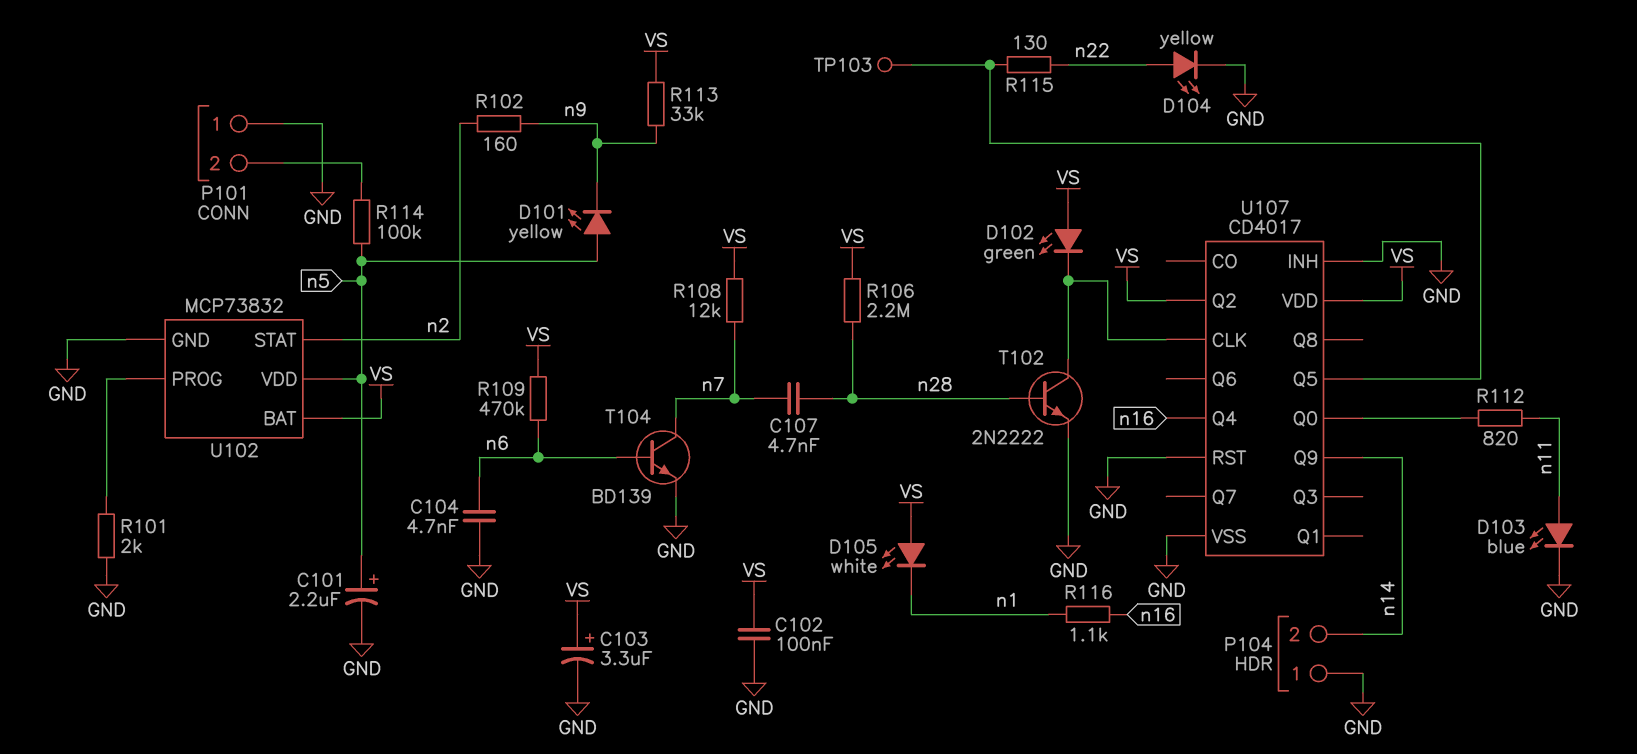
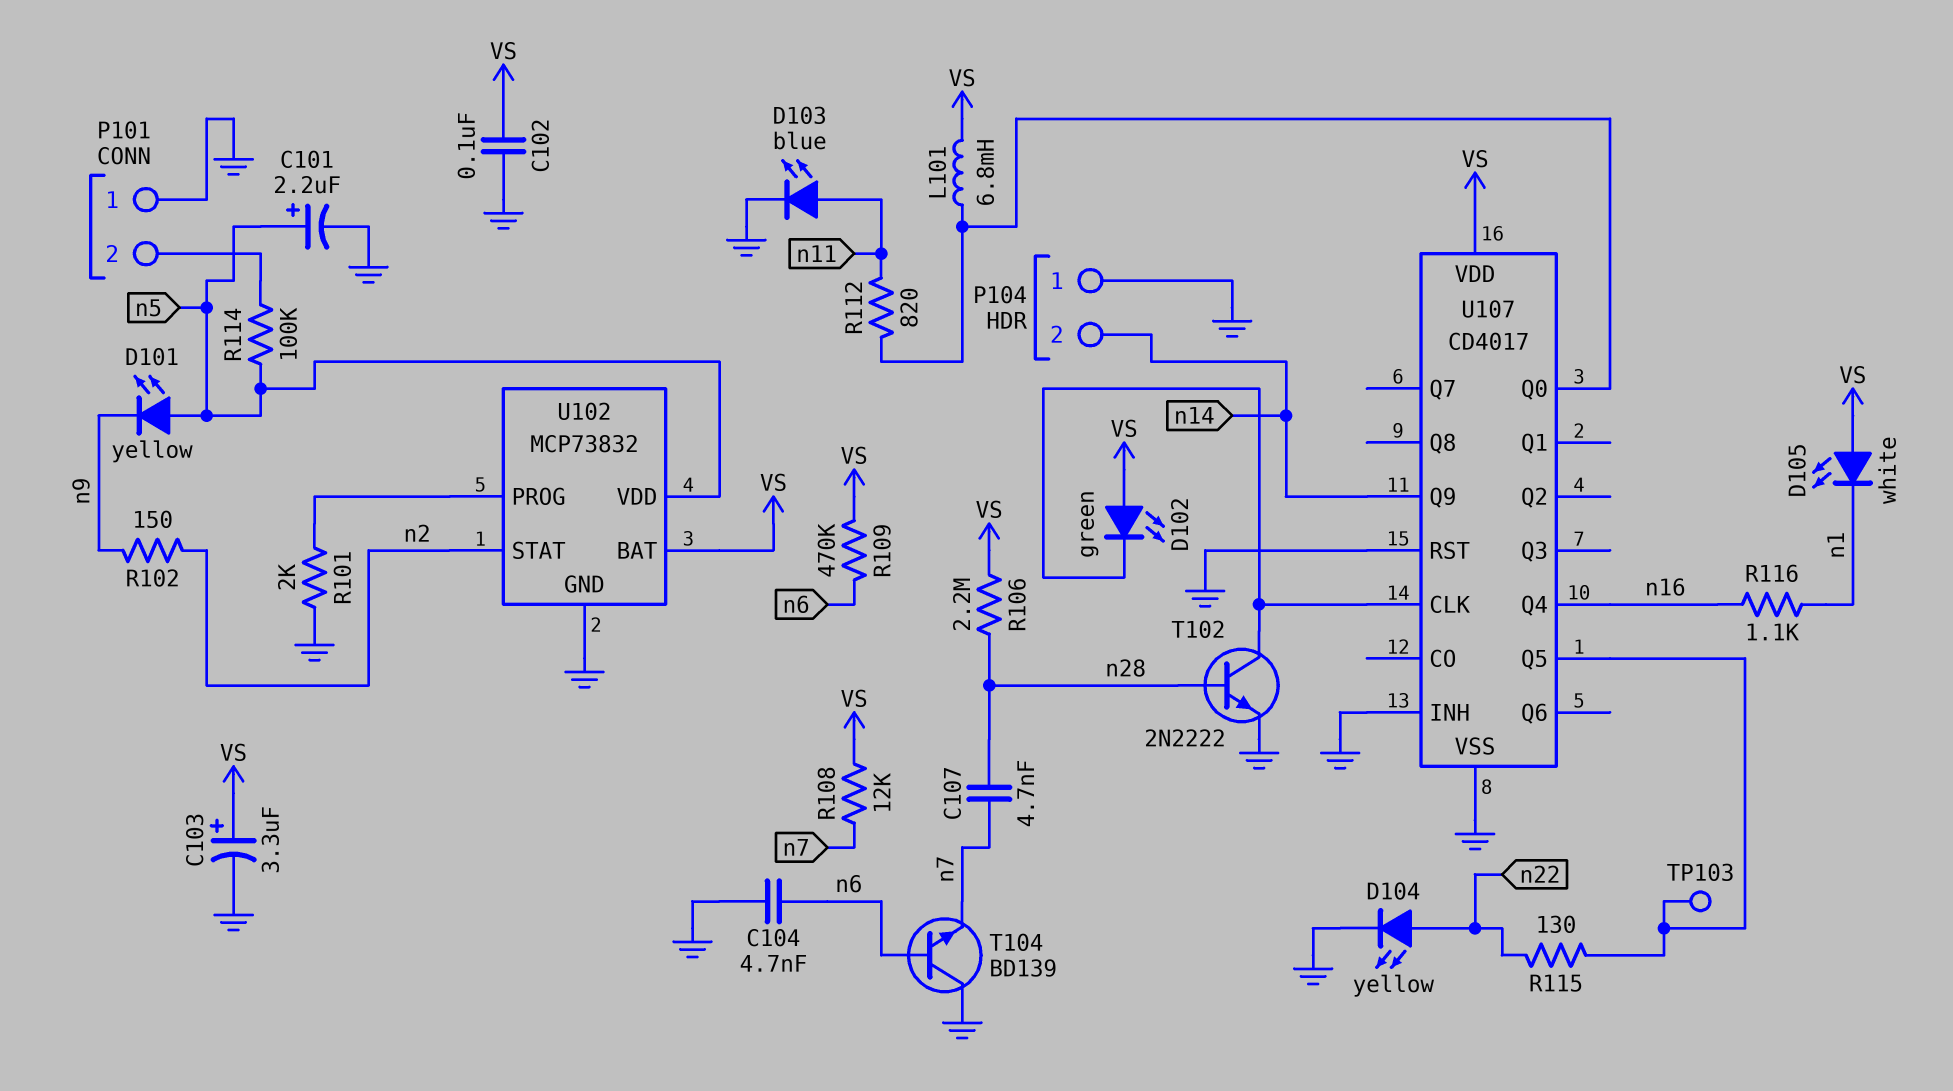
L101: none -> 6.8mH (U107/Q0, VS)
R102: 160 (n2, n9) -> 150 (n2, n9)
R113: 33k (VS, n9) -> none
T104: NPN BD139 (B n6, C n7, E GND) -> NPN BD139 (B n6, C GND, E n7)
U107 pin Q2: VS -> none

